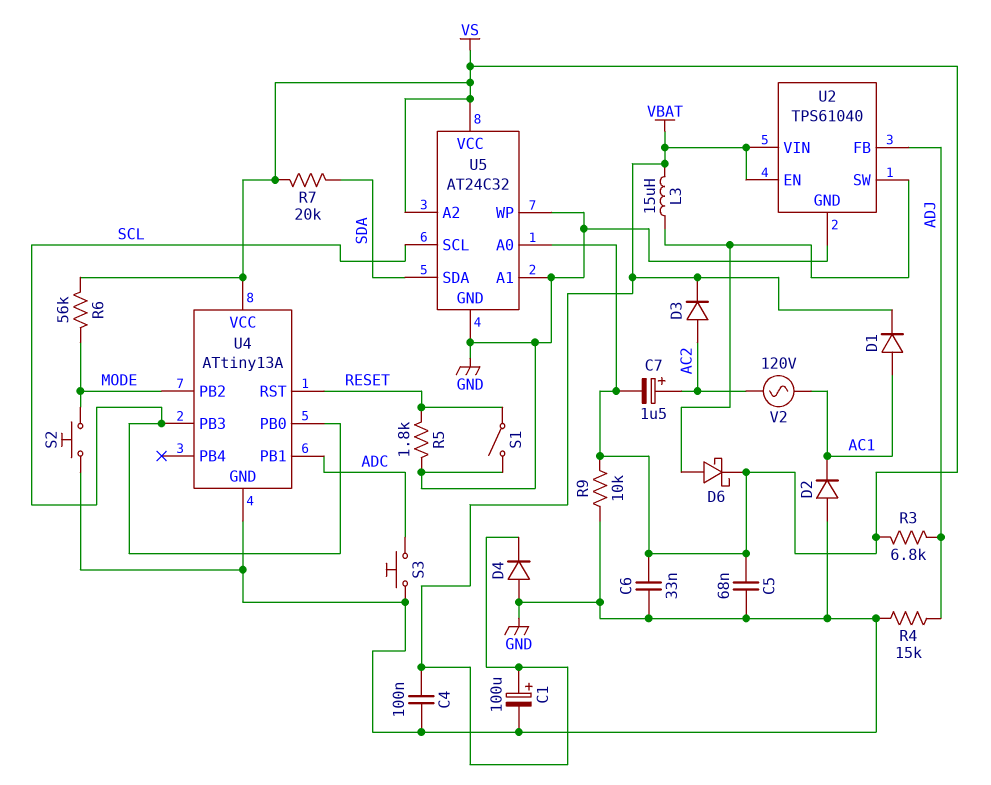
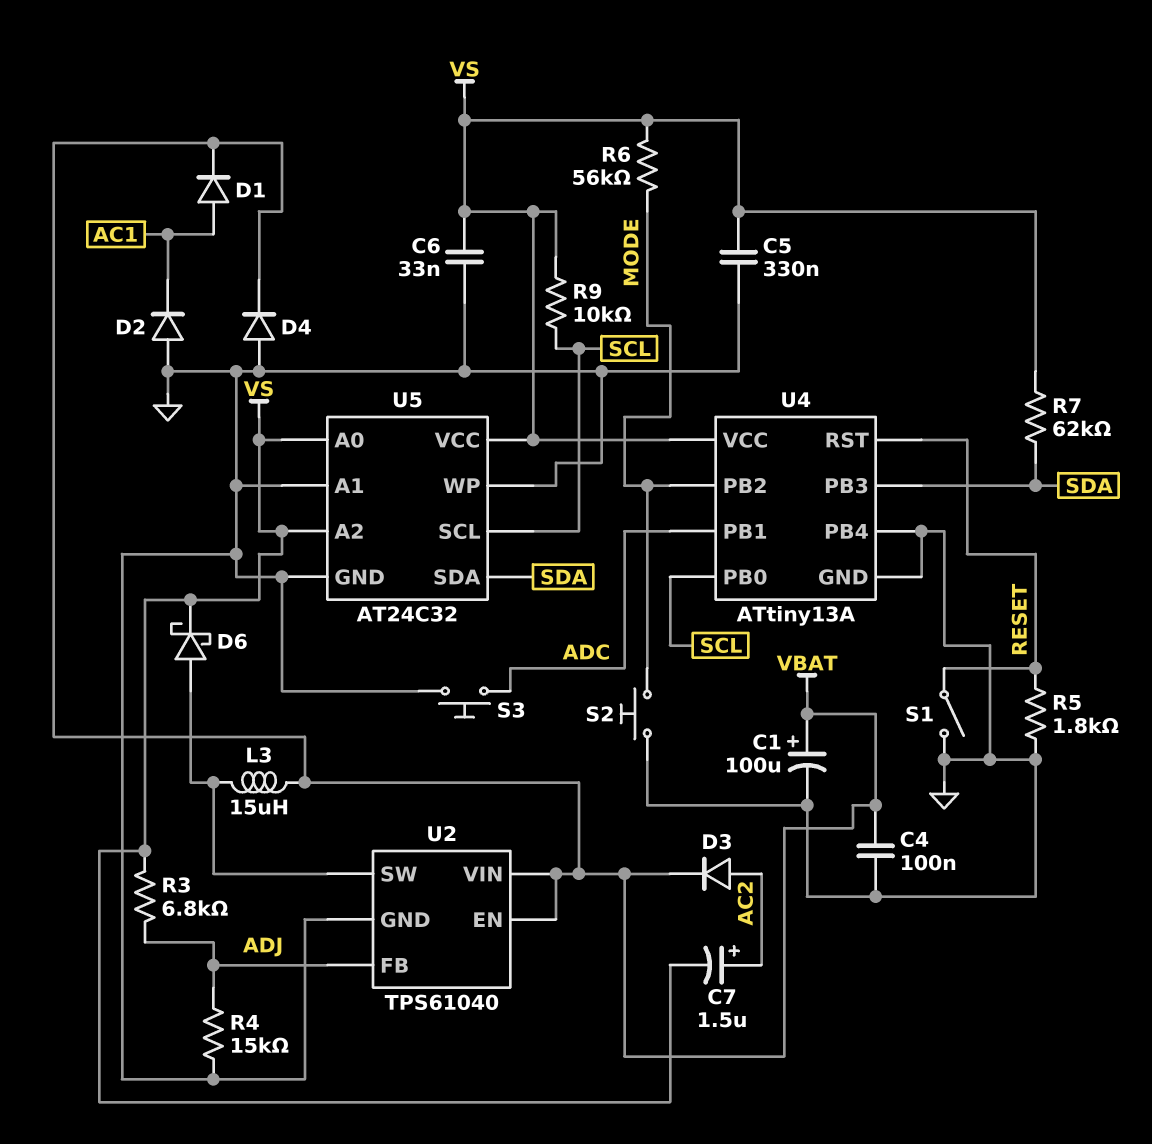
C5: 68nF (GND, VS) -> 330nF (GND, VS)
R7: 20k (SDA, VS) -> 62k (SDA, VS)
R9: 10k (GND, VS) -> 10k (SCL, VS)
U4 pin PB3: SCL -> SDA
U4 pin PB4: none -> GND
V2: AC 120V (AC1, AC2) -> none

